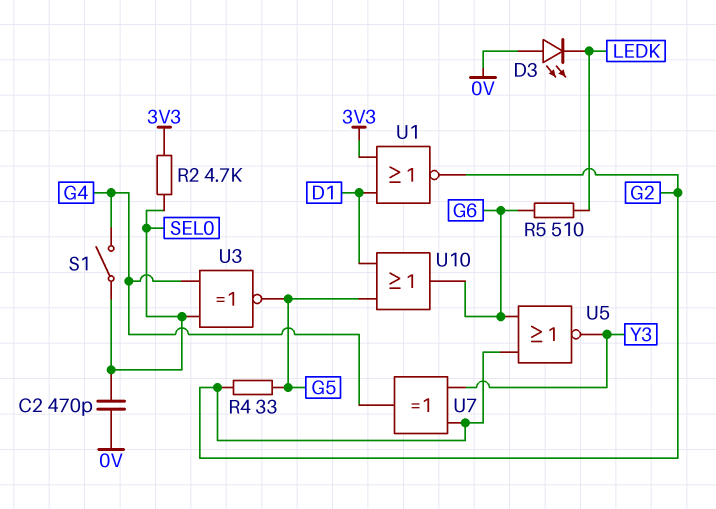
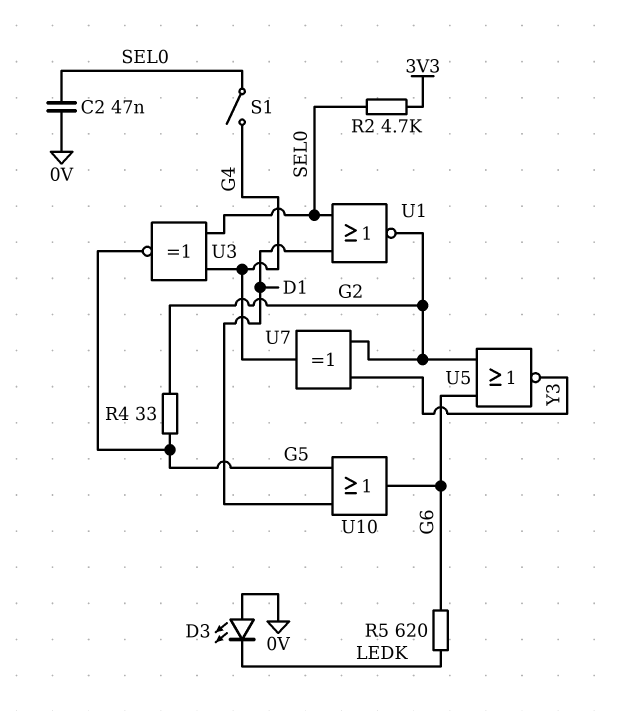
C2: 470pF (0V, SEL0) -> 47nF (0V, SEL0)
R5: 510 (G6, LEDK) -> 620 (G6, LEDK)
U1: NOR (in 3V3, in D1, out G2) -> NOR (in D1, in SEL0, out G2)

